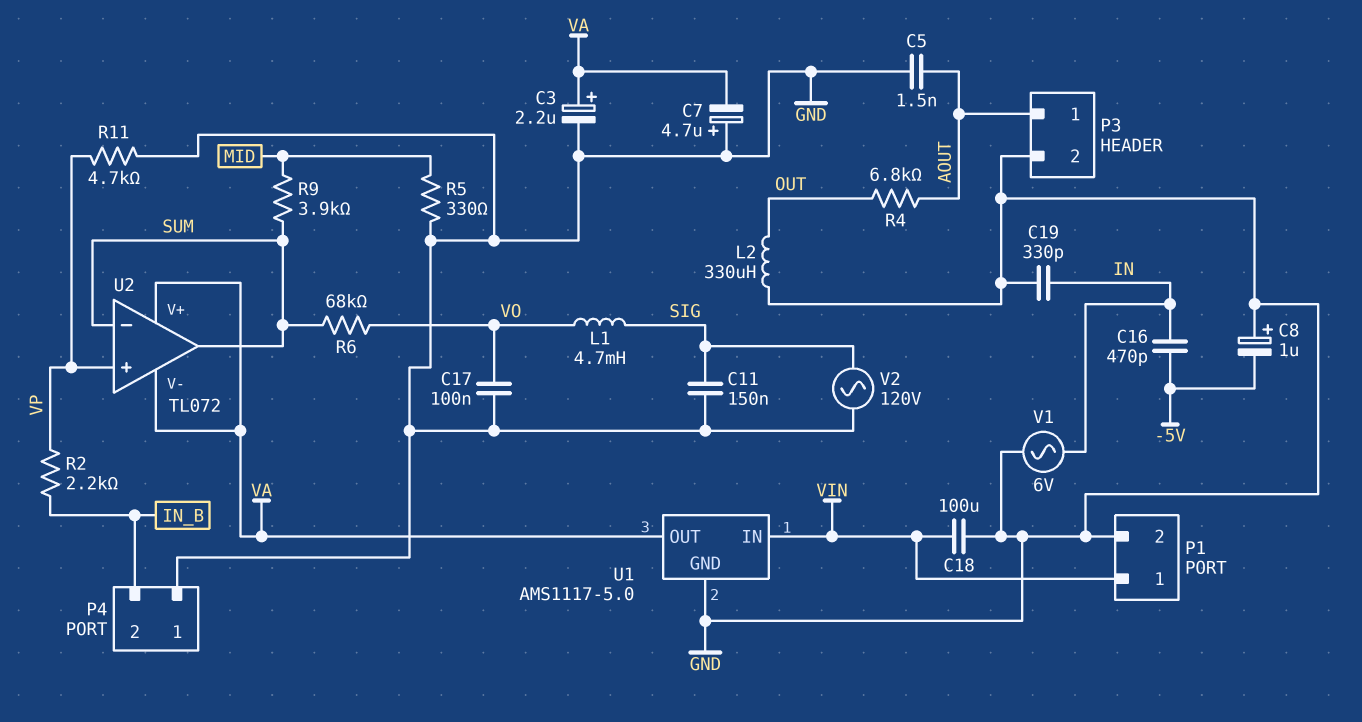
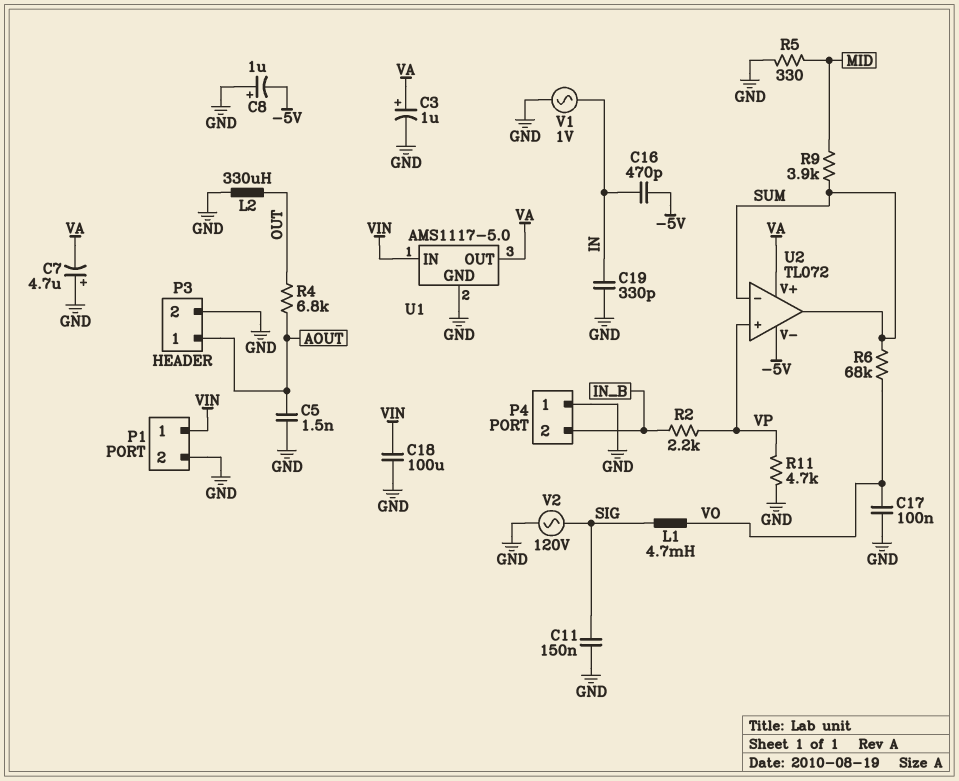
C3: 2.2uF (plus VA, minus GND) -> 1uF (plus VA, minus GND)
U2 pin V-: VA -> -5V
V1: AC 6V (GND, IN) -> AC 1V (GND, IN)

